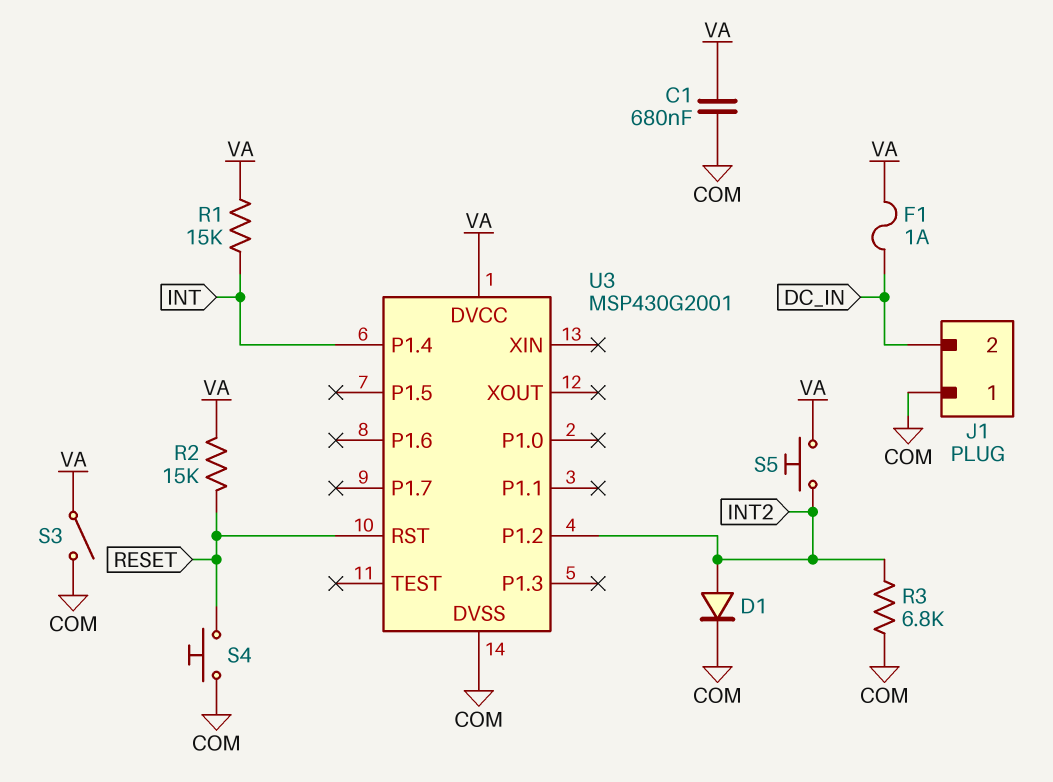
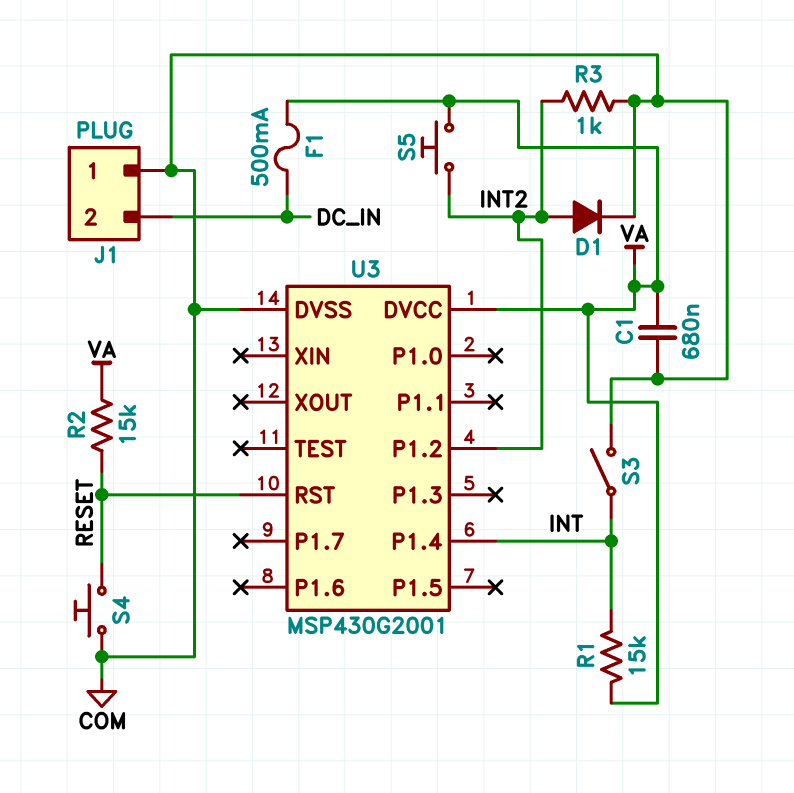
F1: 1A (DC_IN, VA) -> 500mA (DC_IN, VA)
R3: 6.8k (COM, INT2) -> 1k (COM, INT2)
S3: switch (COM, VA) -> switch (COM, INT)

